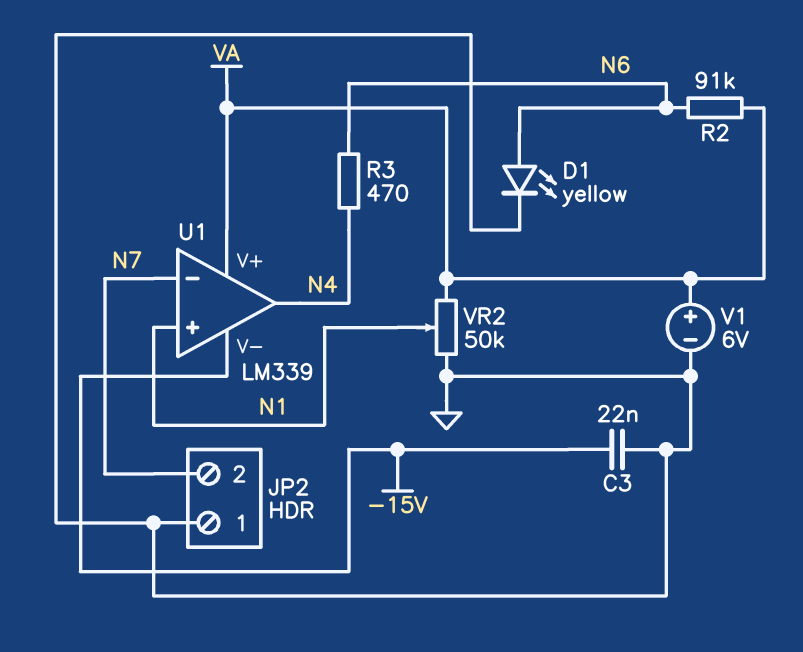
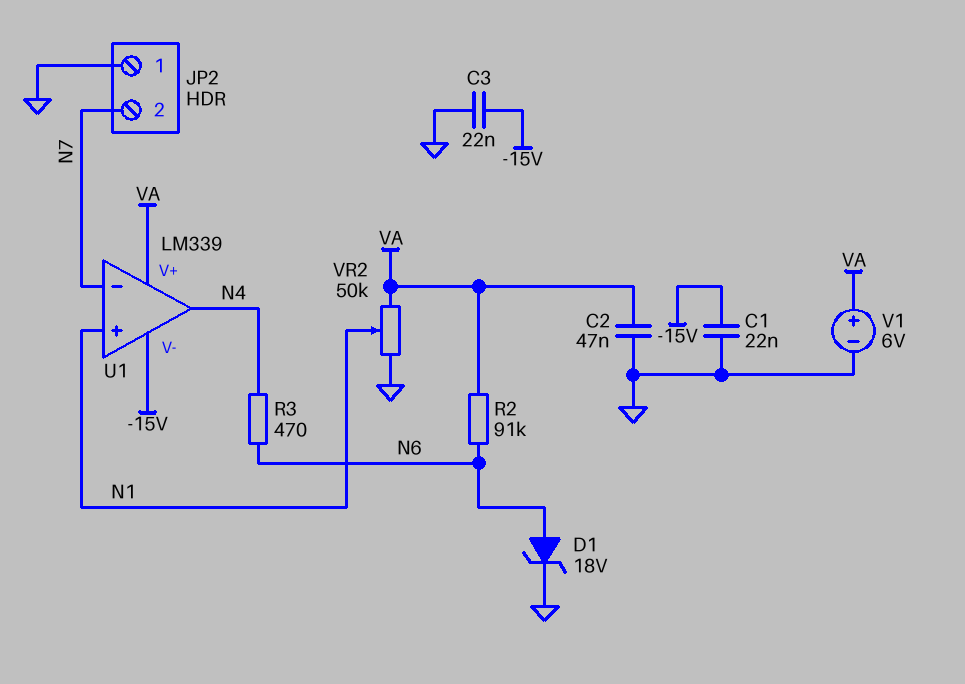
C1: none -> 22nF (-15V, GND)
C2: none -> 47nF (GND, VA)
D1: LED yellow (A N6, K GND) -> zener 18V (A N6, K GND)

